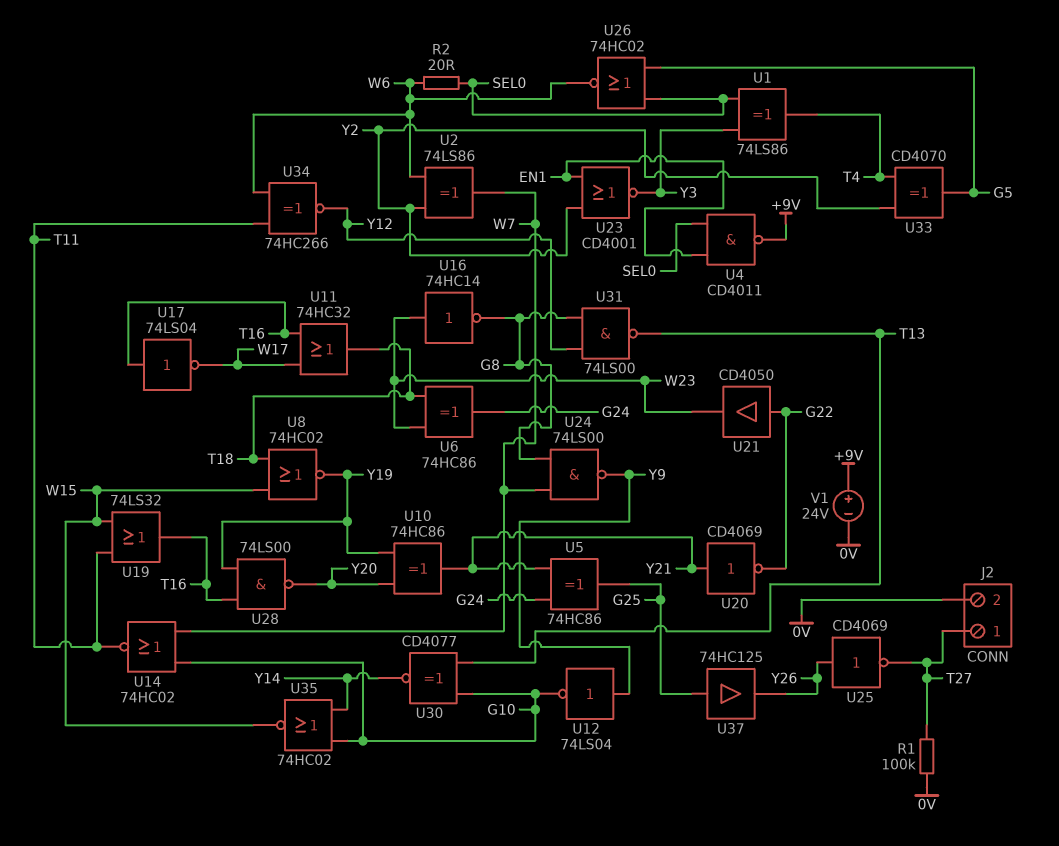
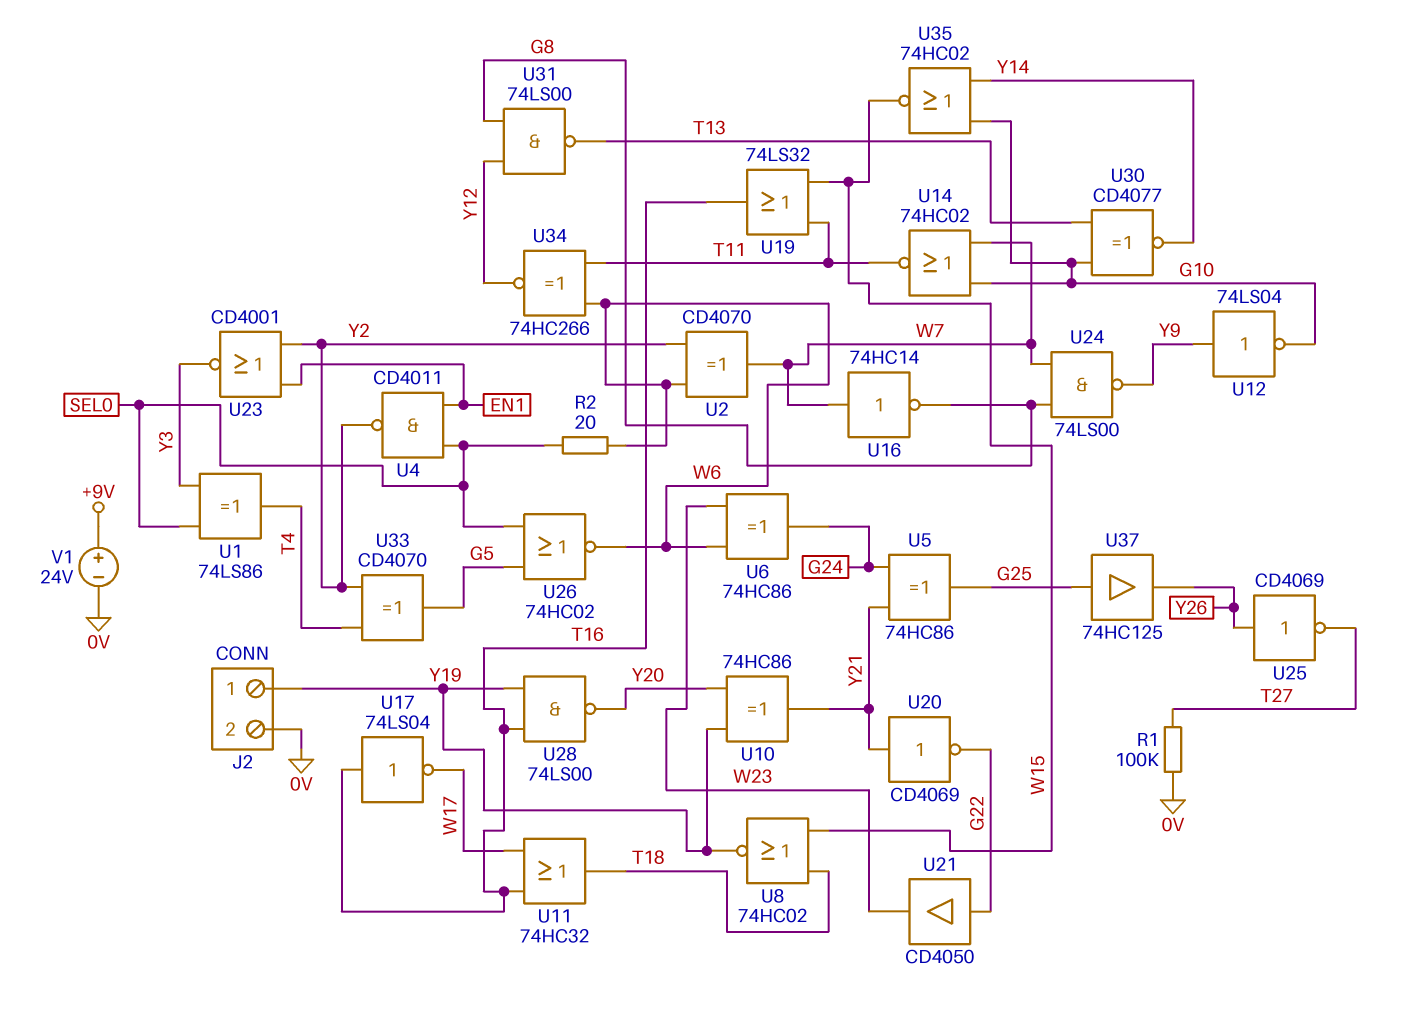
J2 pin 1: T27 -> Y19
U2: XOR 74LS86 (in W6, in Y2, out W7) -> XOR CD4070 (in W6, in Y2, out W7)
U4: NAND CD4011 (in EN1, in SEL0, out +9V) -> NAND CD4011 (in EN1, in SEL0, out Y2)
U6: XOR 74HC86 (in T18, in W23, out G24) -> XOR 74HC86 (in W6, in W23, out G24)
U16: NOT 74HC14 (in W23, out G8) -> NOT 74HC14 (in W7, out G8)

